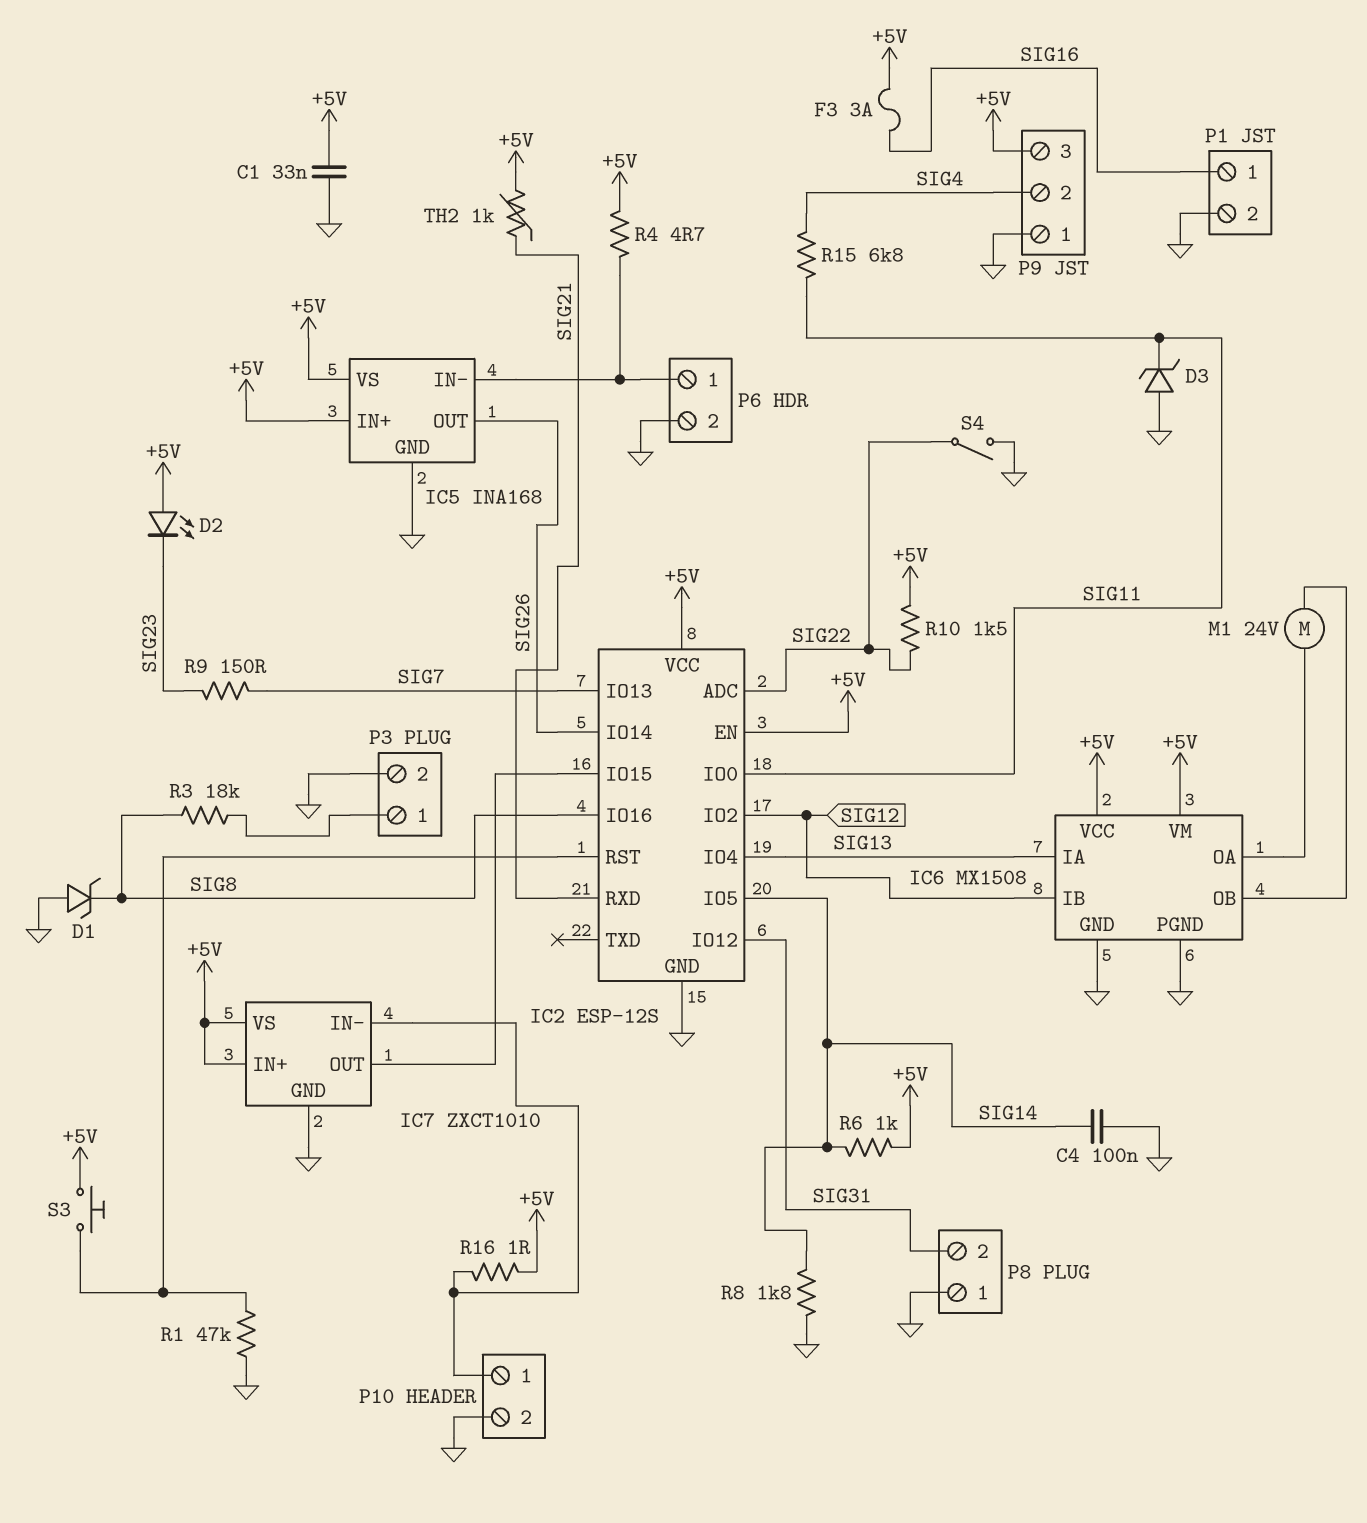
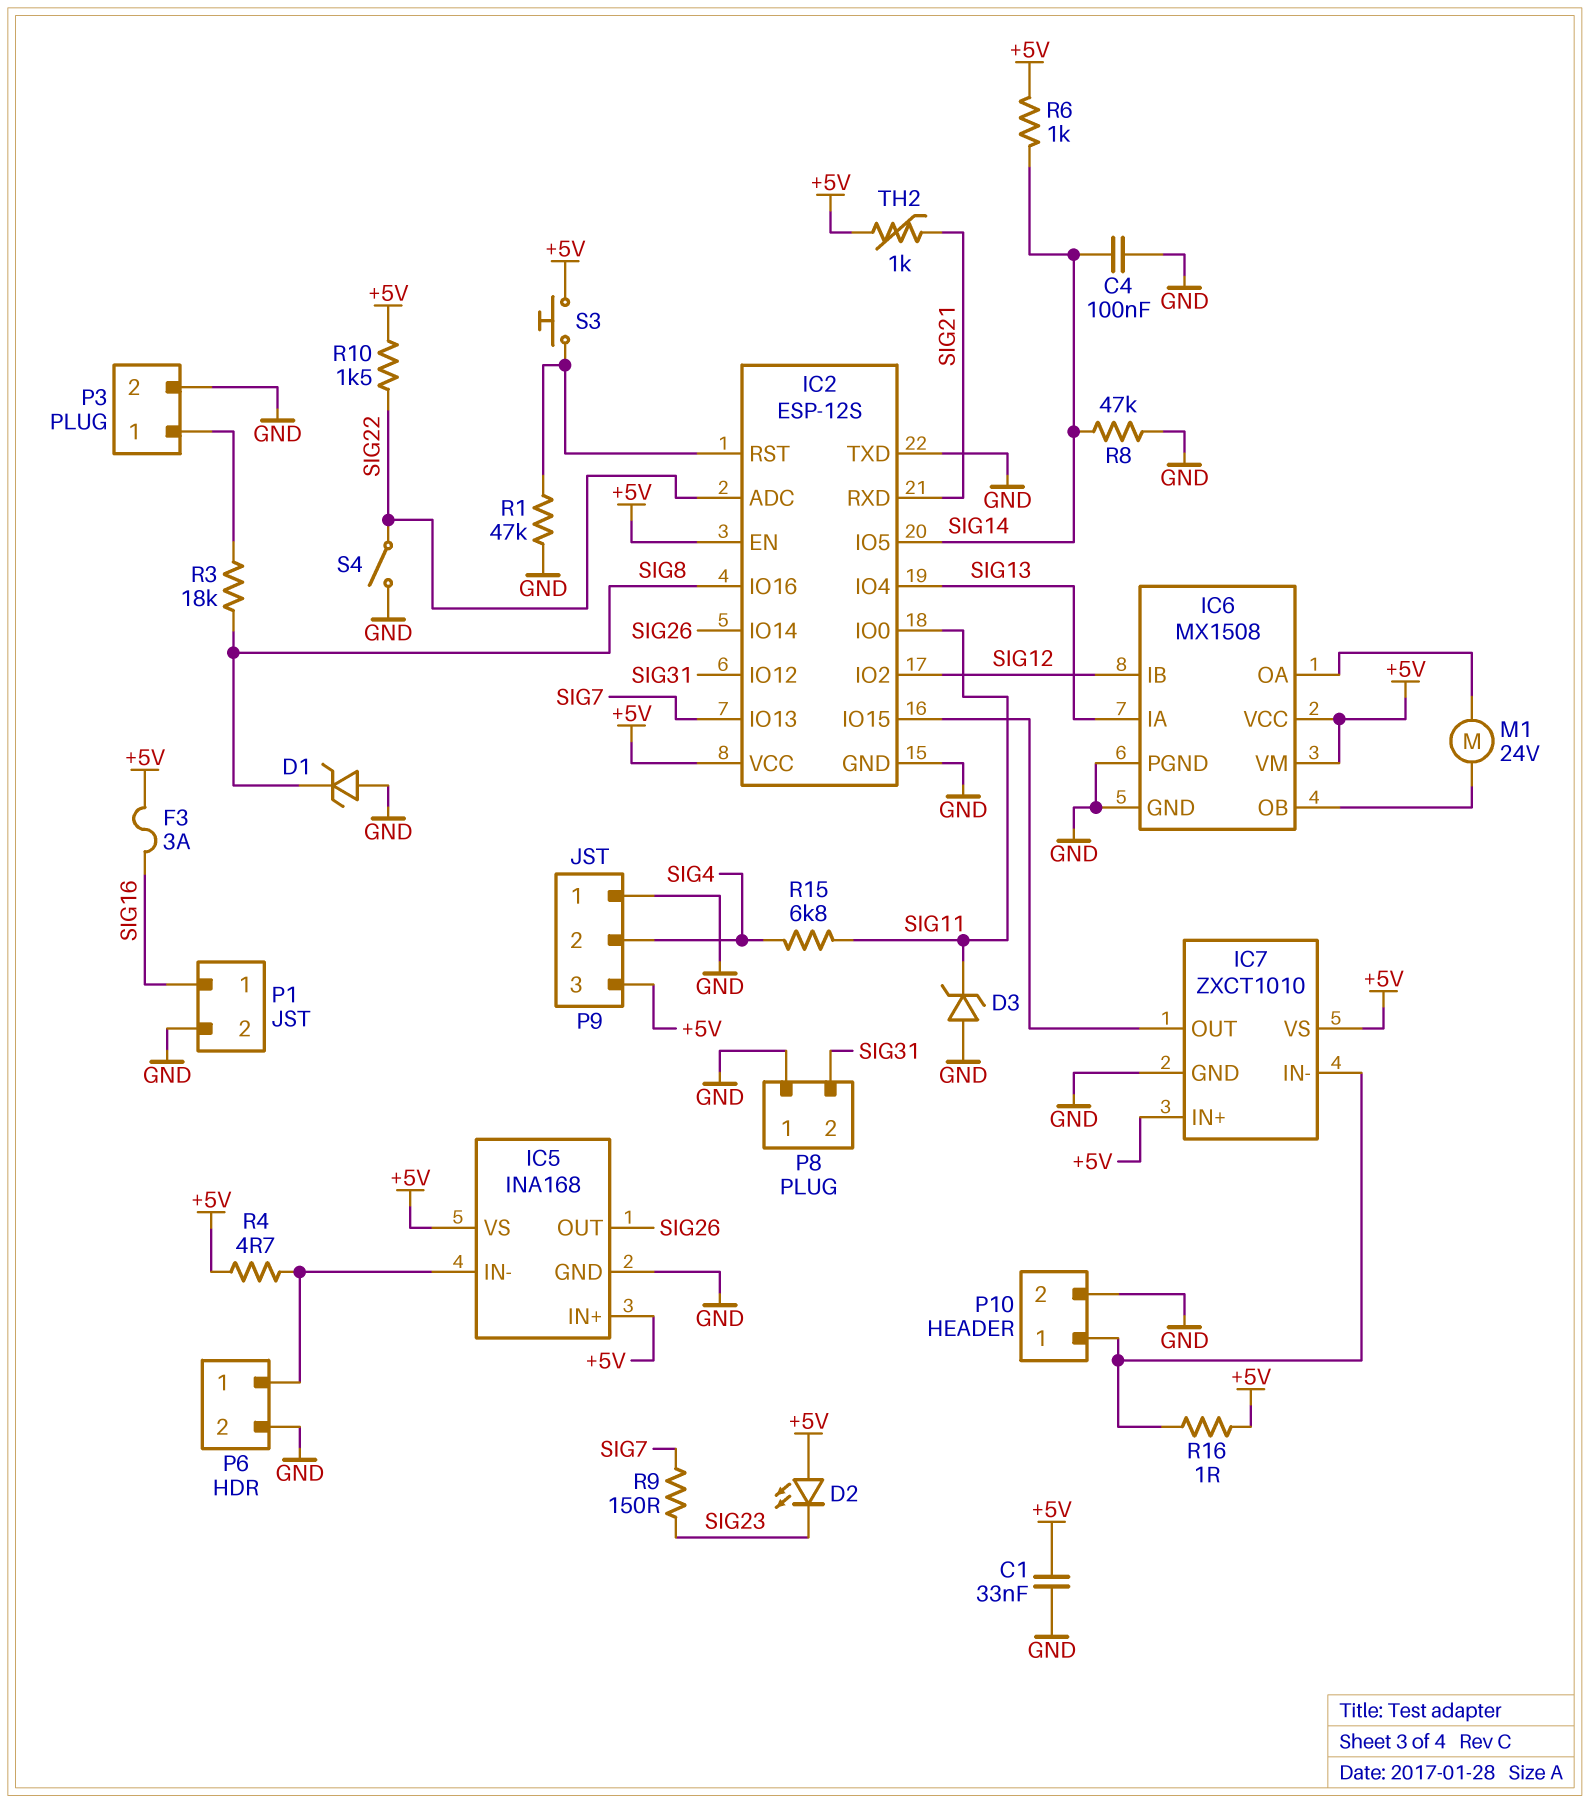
IC2 pin TXD: none -> GND
R8: 1.8k (GND, SIG14) -> 47k (GND, SIG14)

